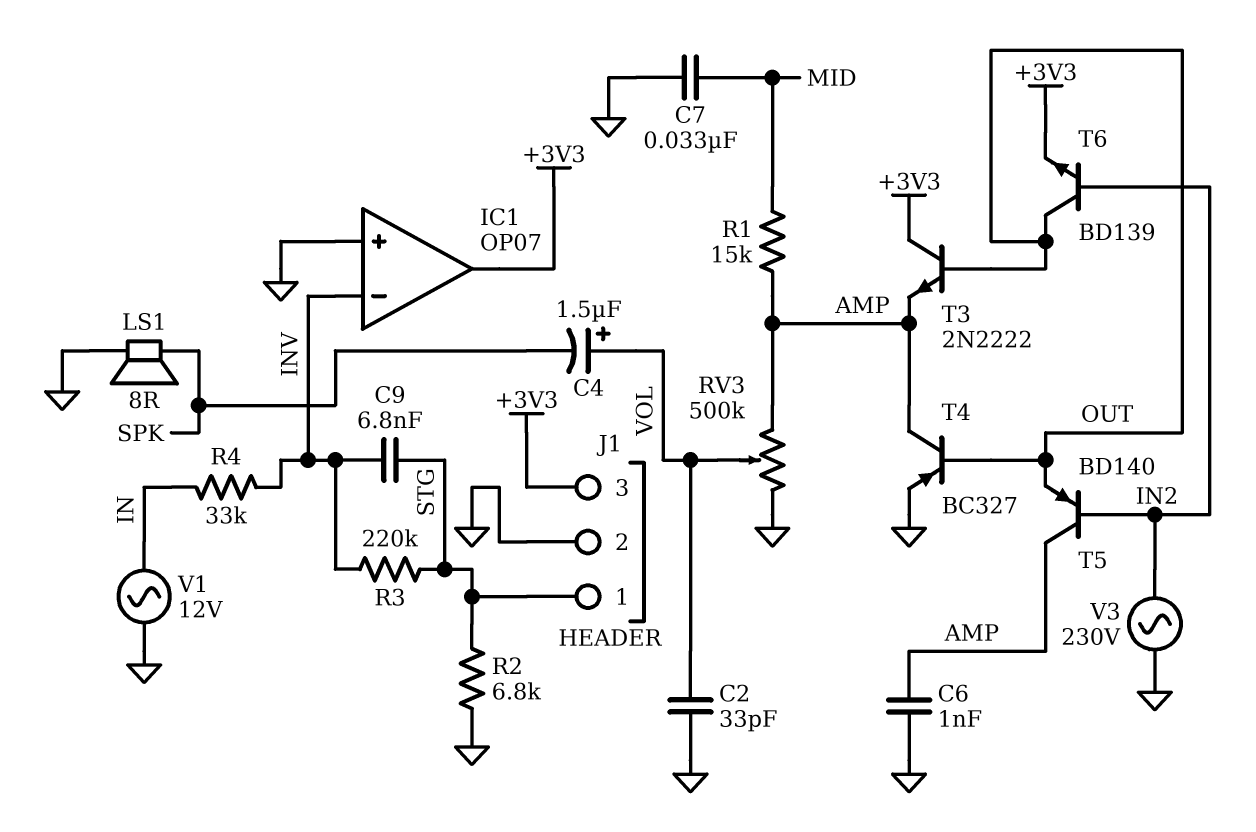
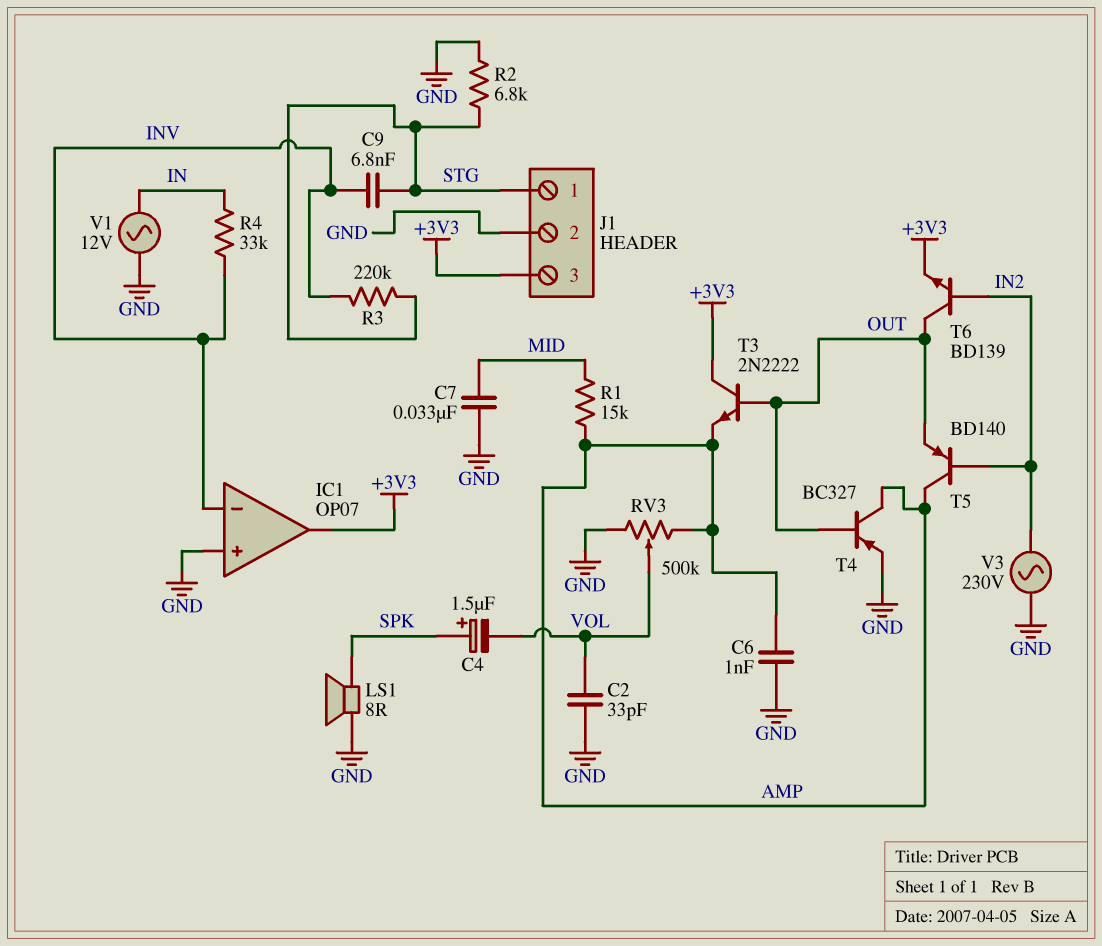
C4: 1.5uF (plus VOL, minus SPK) -> 1.5uF (plus SPK, minus VOL)

